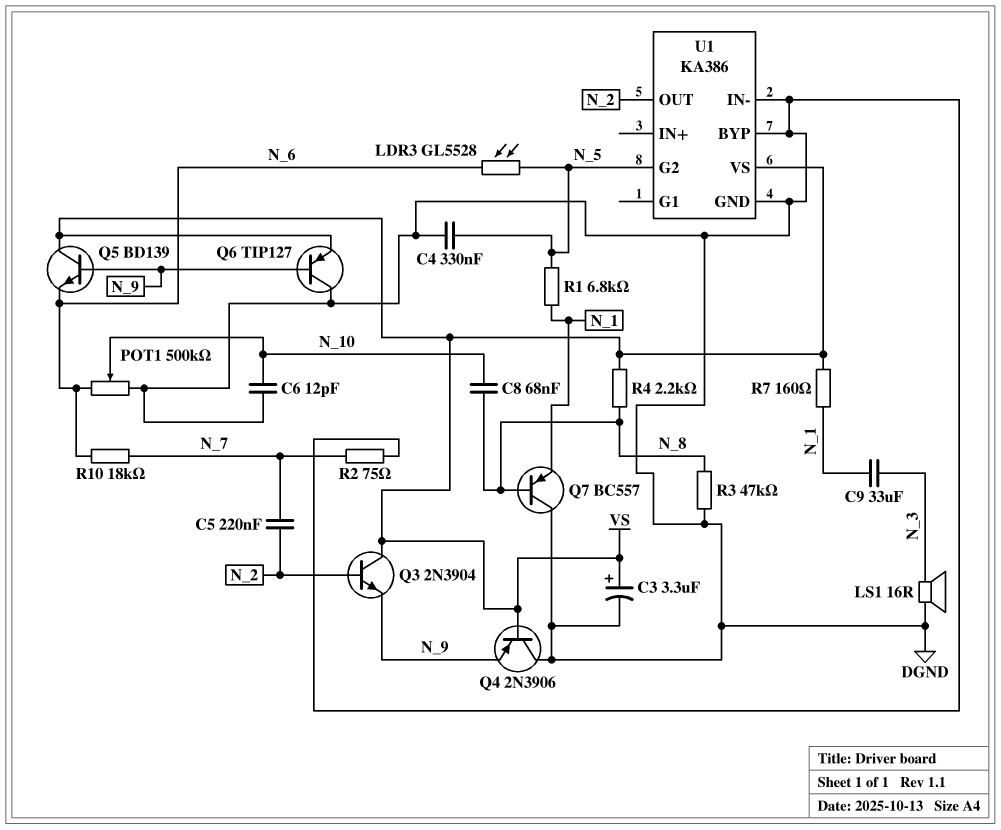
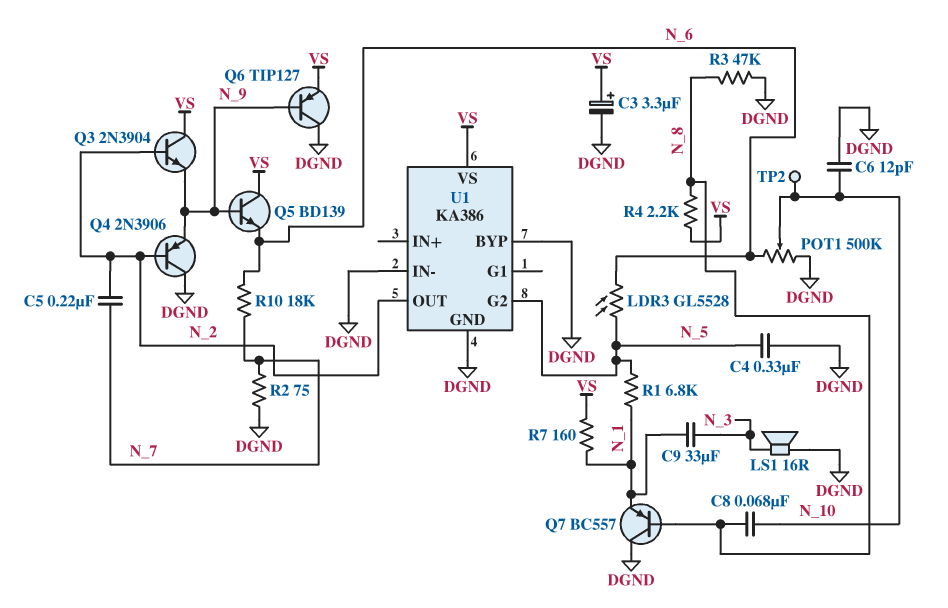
Q4: PNP 2N3906 (B VS, C DGND, E N_9) -> PNP 2N3906 (B N_2, C DGND, E N_9)
TP2: none -> test point (N_10)

